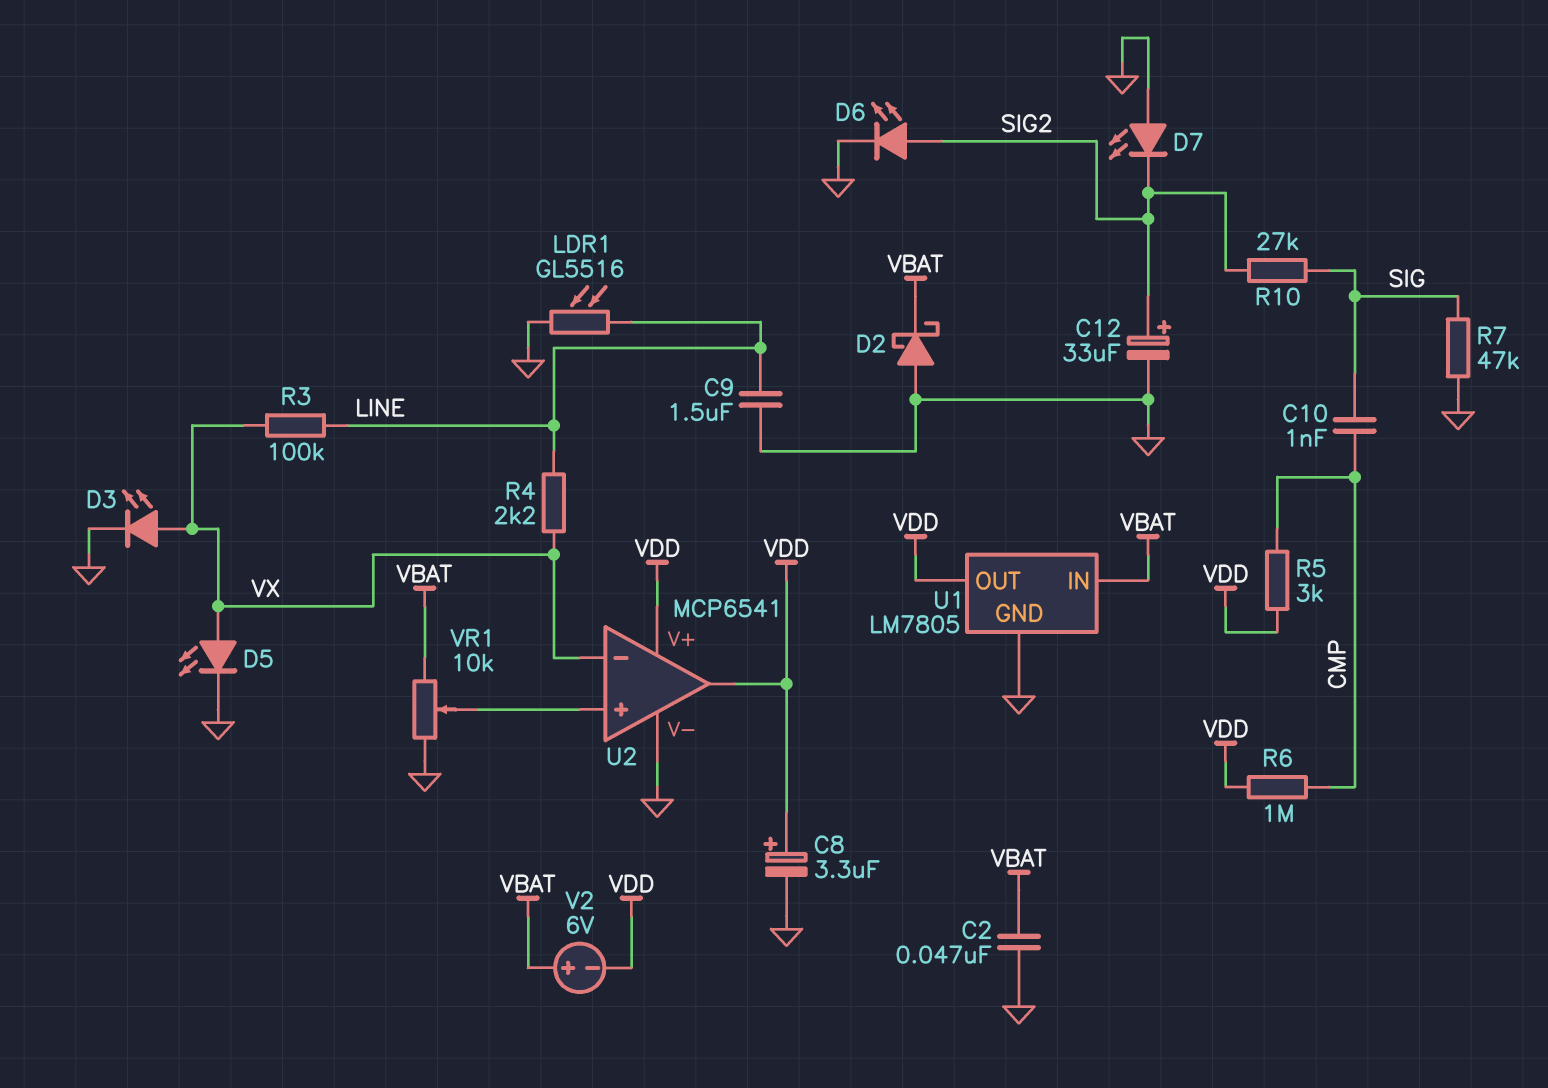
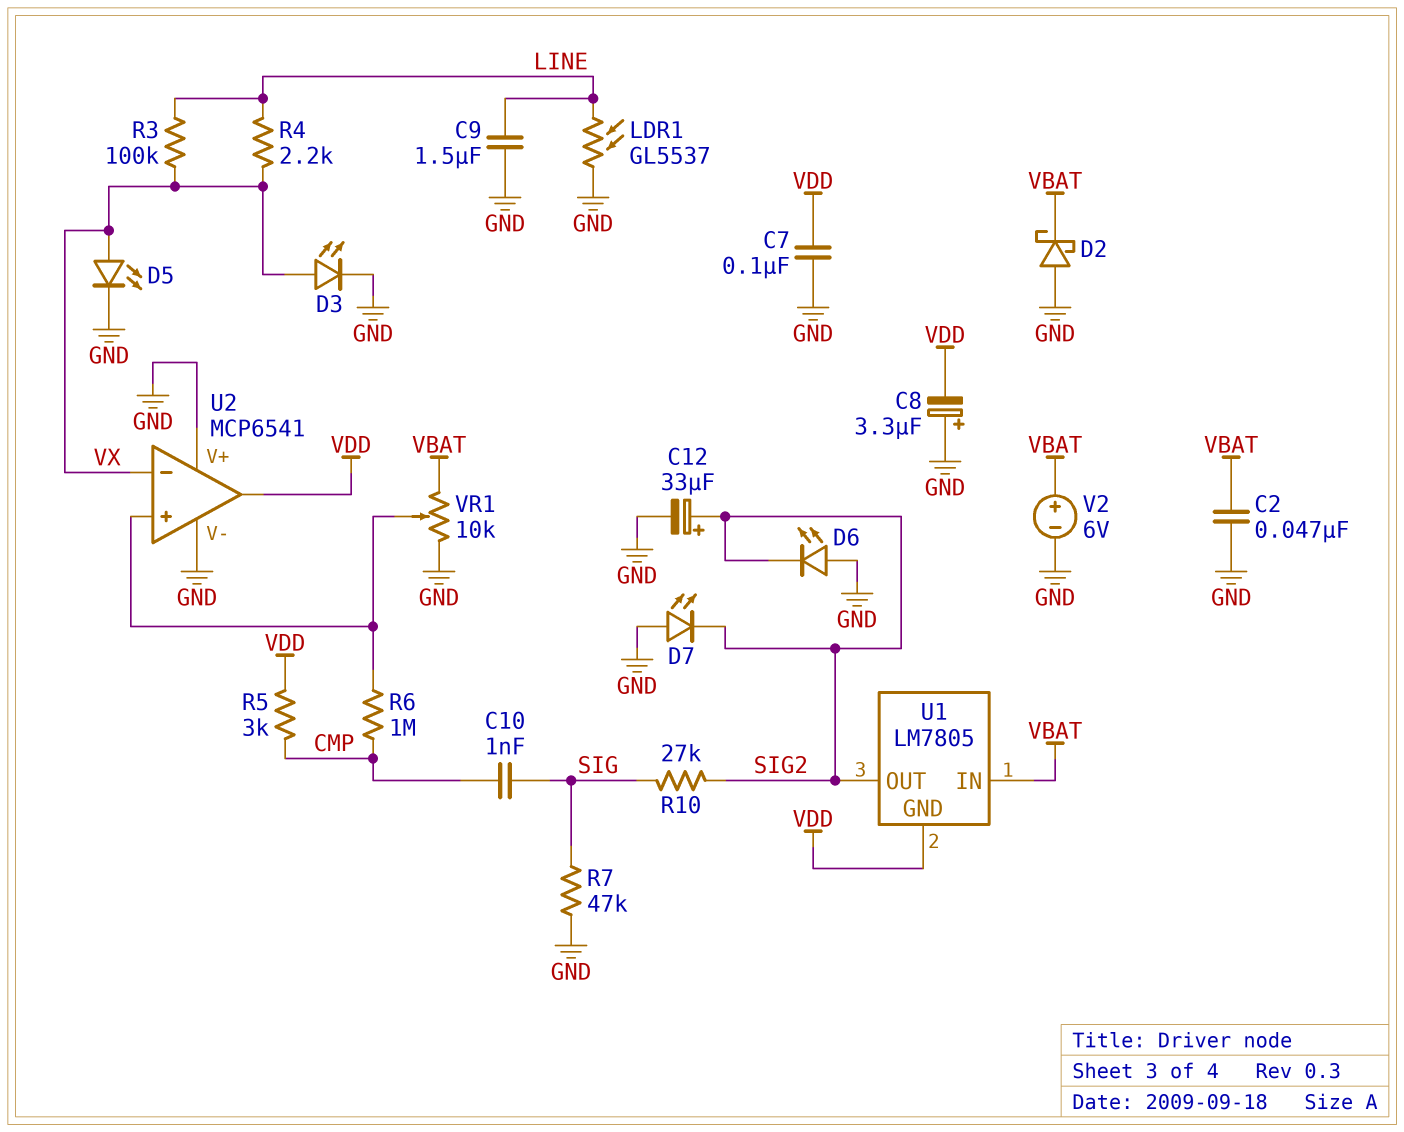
C7: none -> 100nF (GND, VDD)
C8: 3.3uF (plus VDD, minus GND) -> 3.3uF (plus GND, minus VDD)
D6: LED (A SIG2, K GND) -> LED (A GND, K SIG2)
LDR1: GL5516 (GND, LINE) -> GL5537 (GND, LINE)
R6: 1M (CMP, VDD) -> 1M (CMP, U2/in+)
U1 pin GND: GND -> VDD
U1 pin OUT: VDD -> SIG2
U2 pin V+: VDD -> GND
V2: 6V (plus VBAT, minus VDD) -> 6V (plus VBAT, minus GND)

